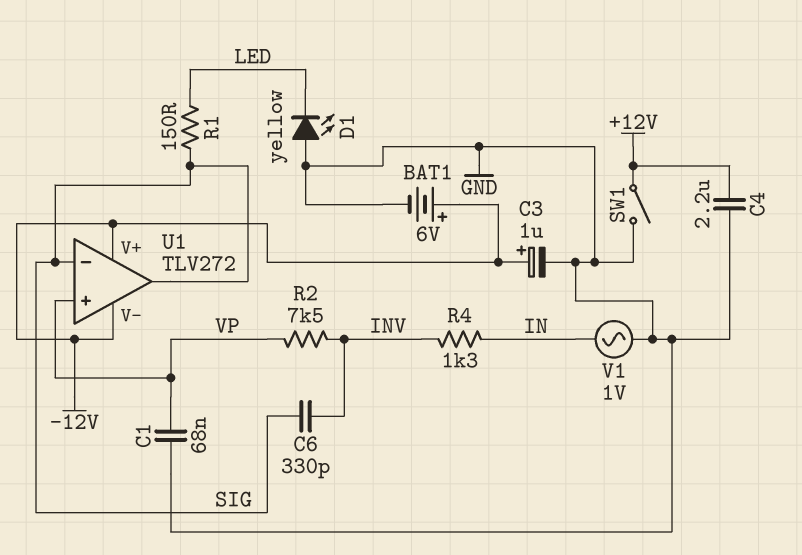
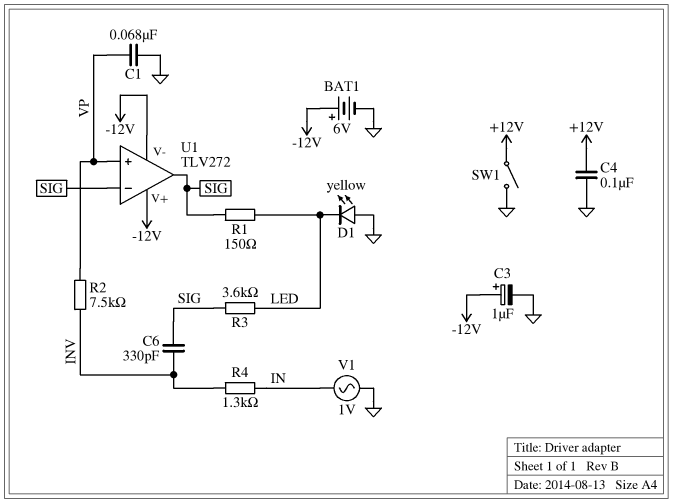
C4: 2.2uF (+12V, GND) -> 100nF (+12V, GND)
R3: none -> 3.6k (LED, SIG)

